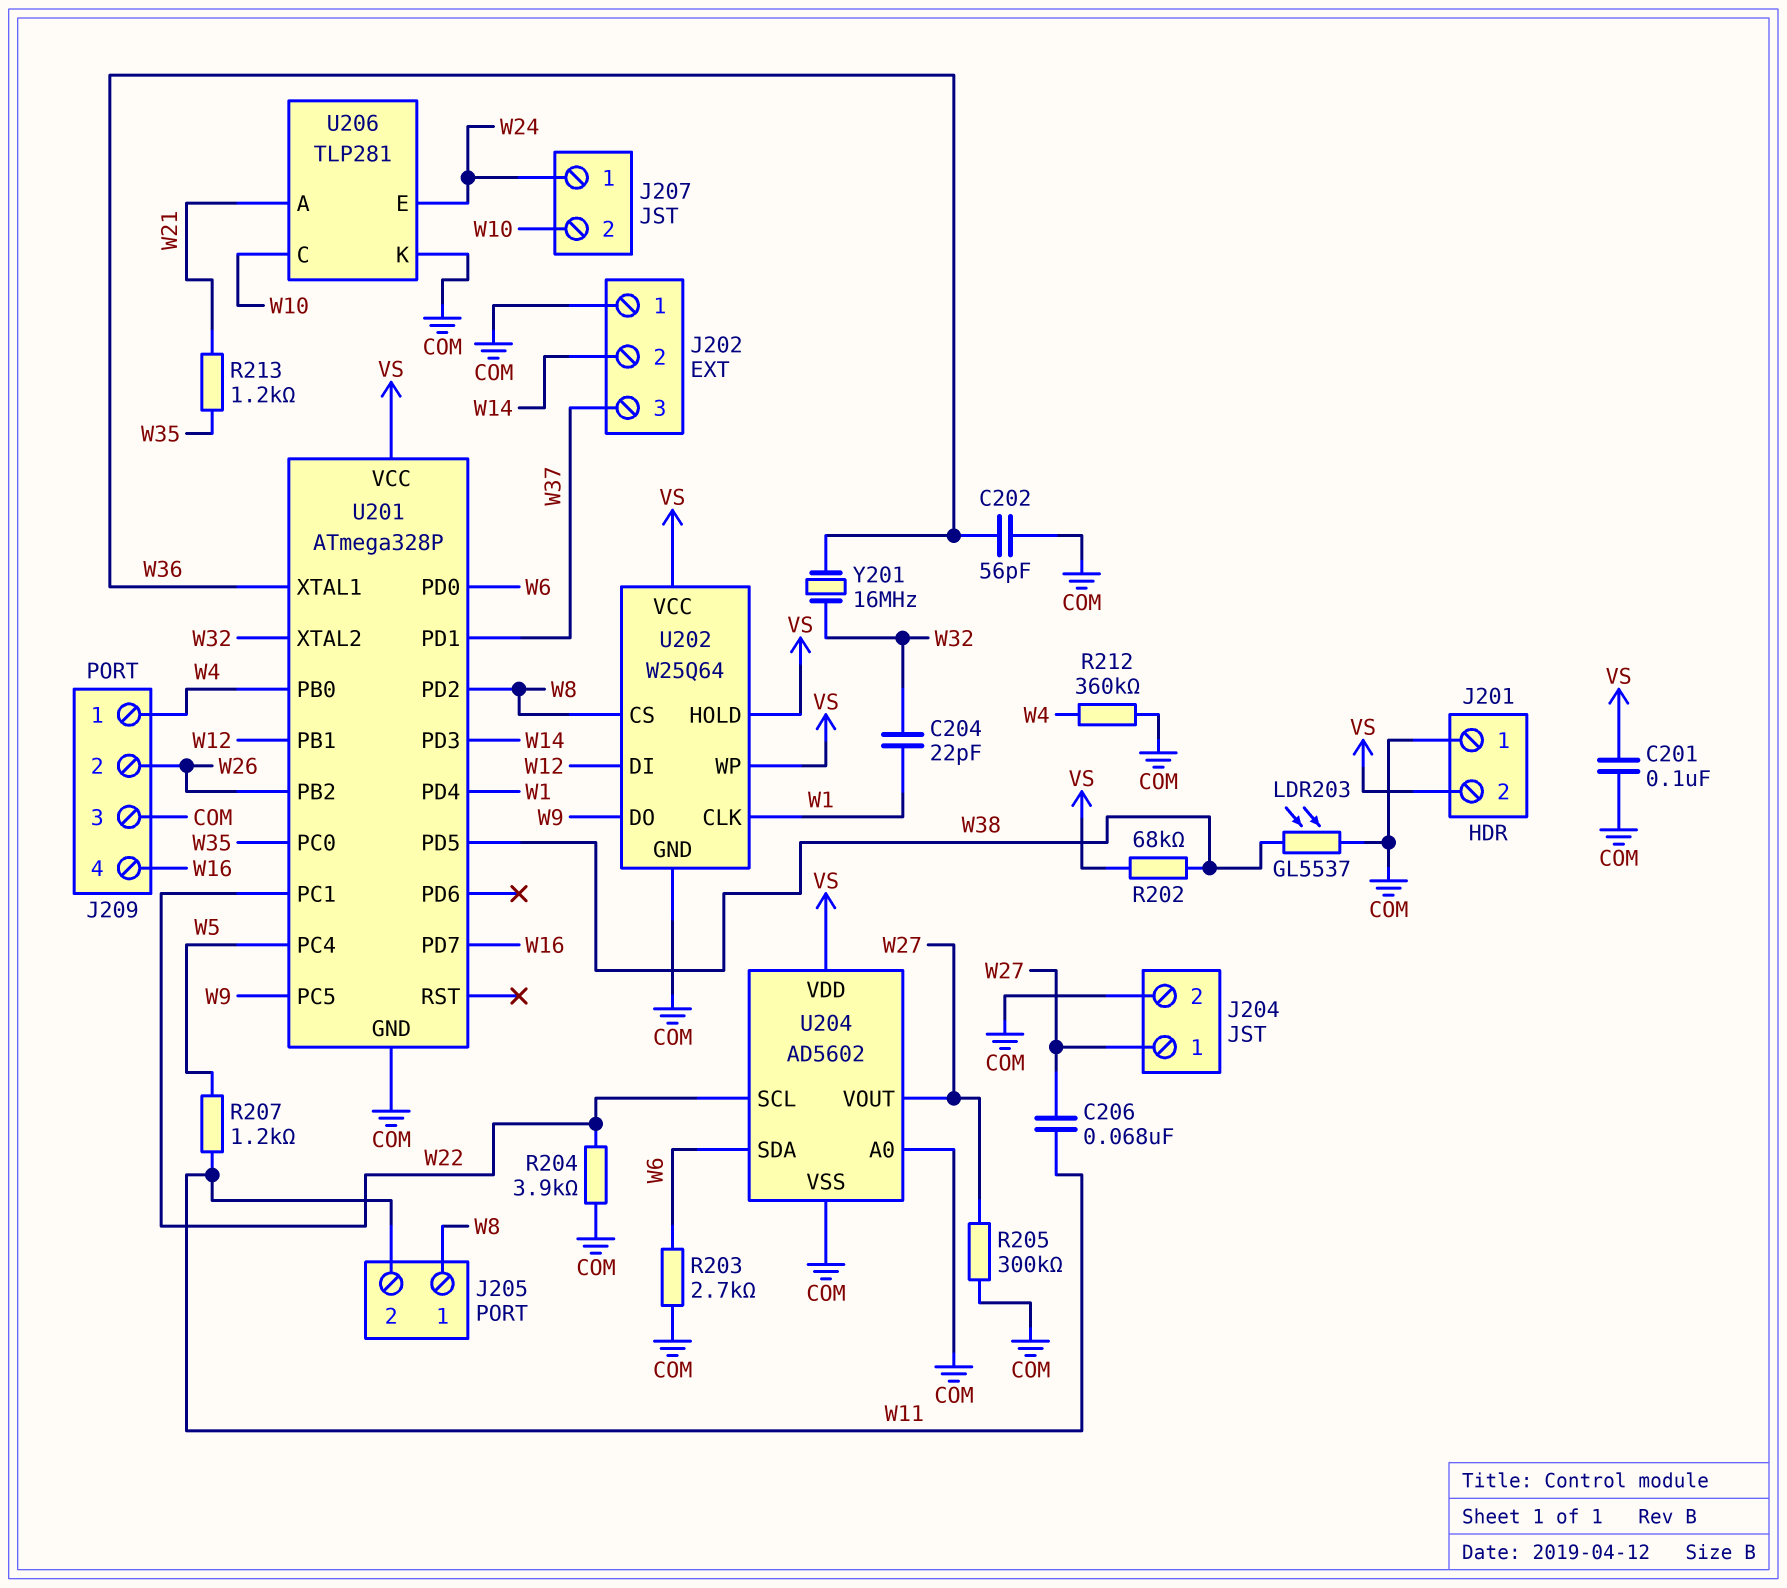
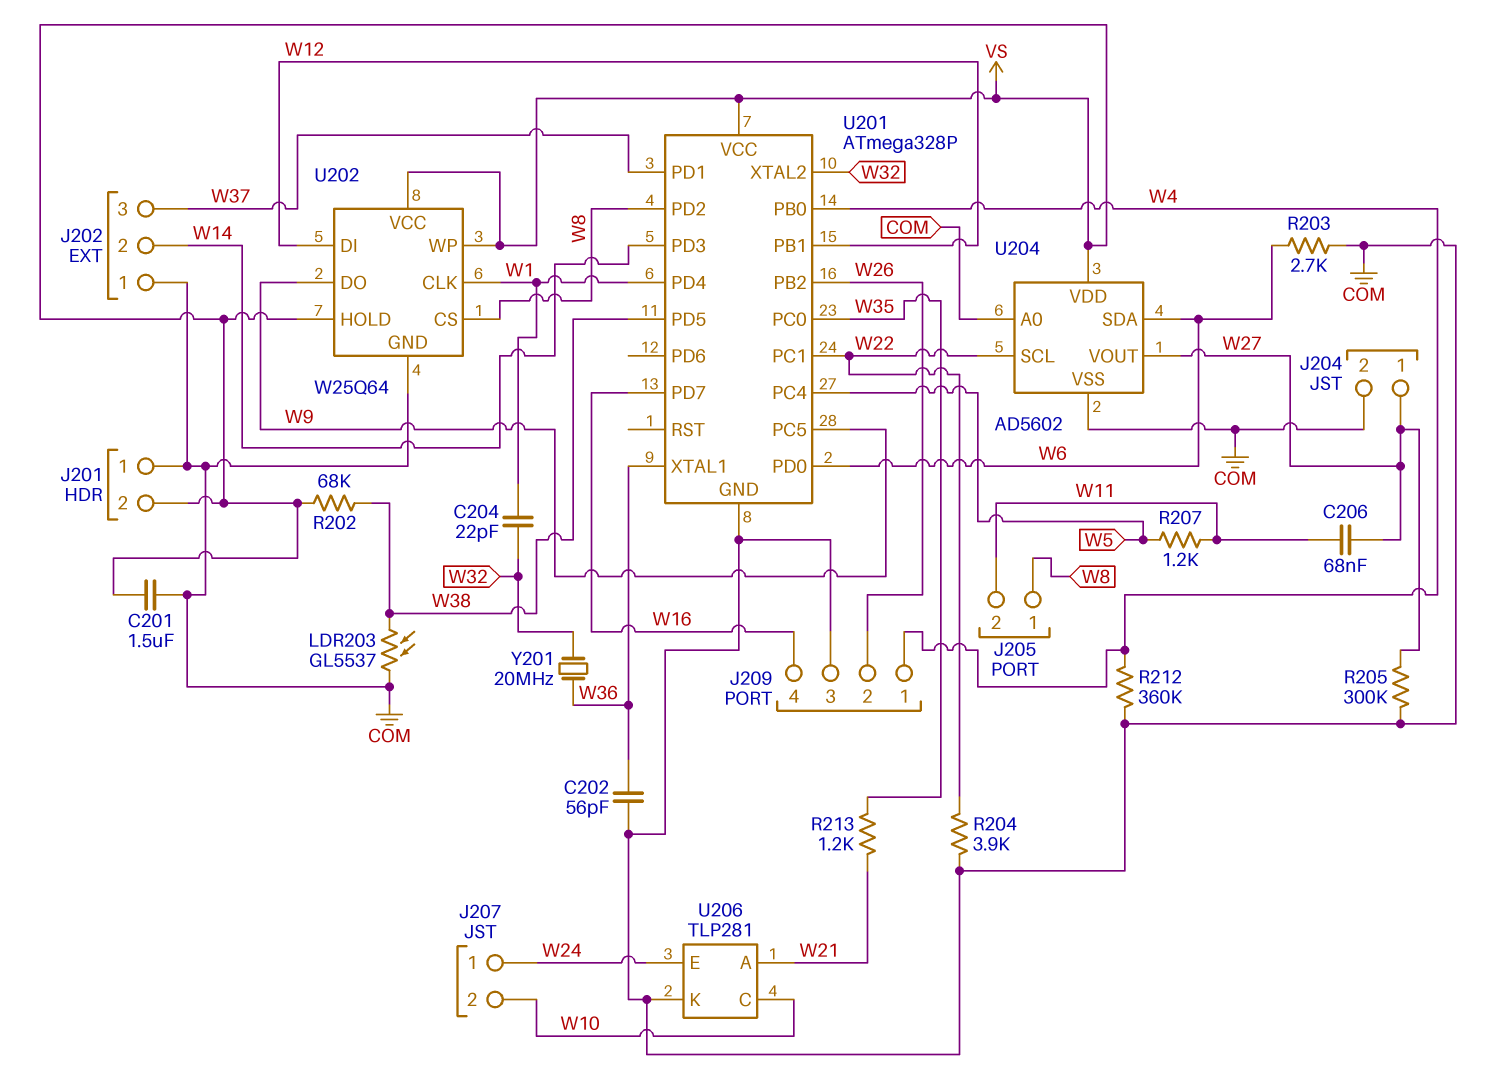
C201: 100nF (COM, VS) -> 1.5uF (COM, VS)
Y201: 16MHz (W32, W36) -> 20MHz (W32, W36)

